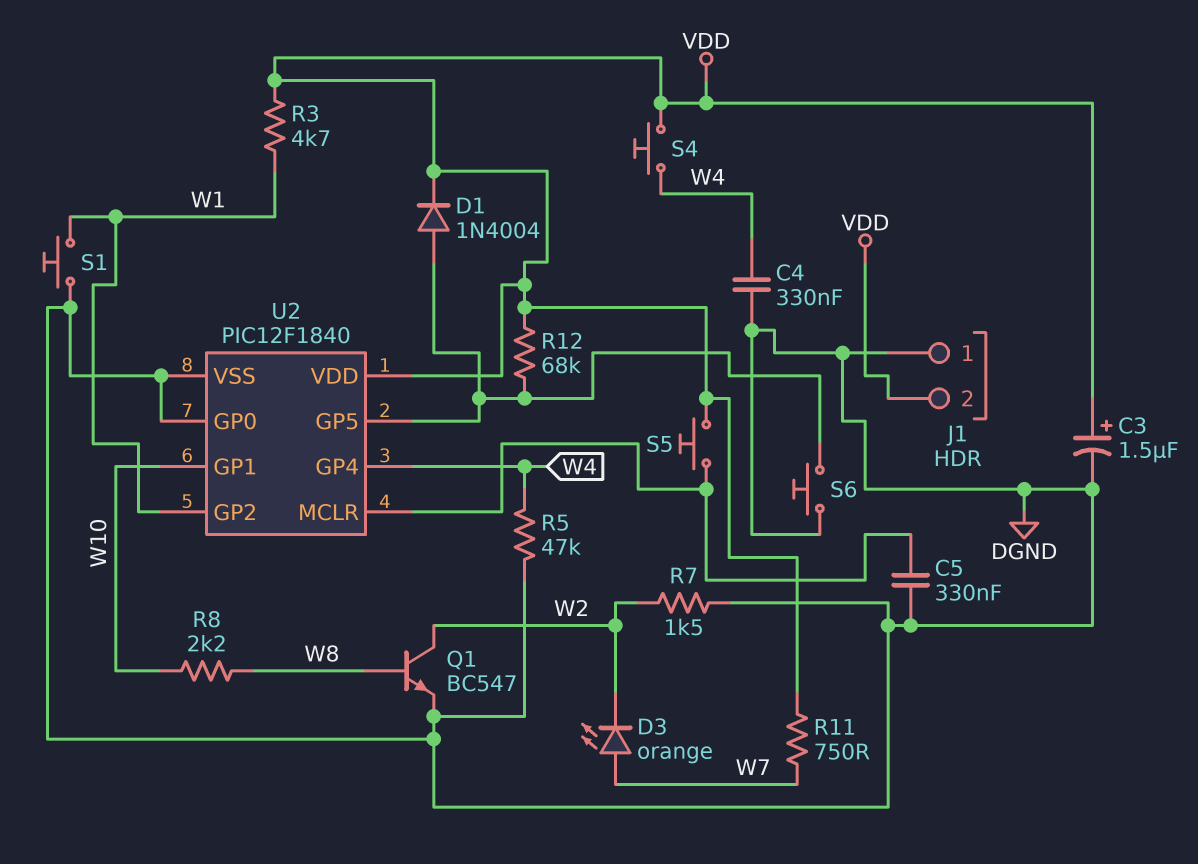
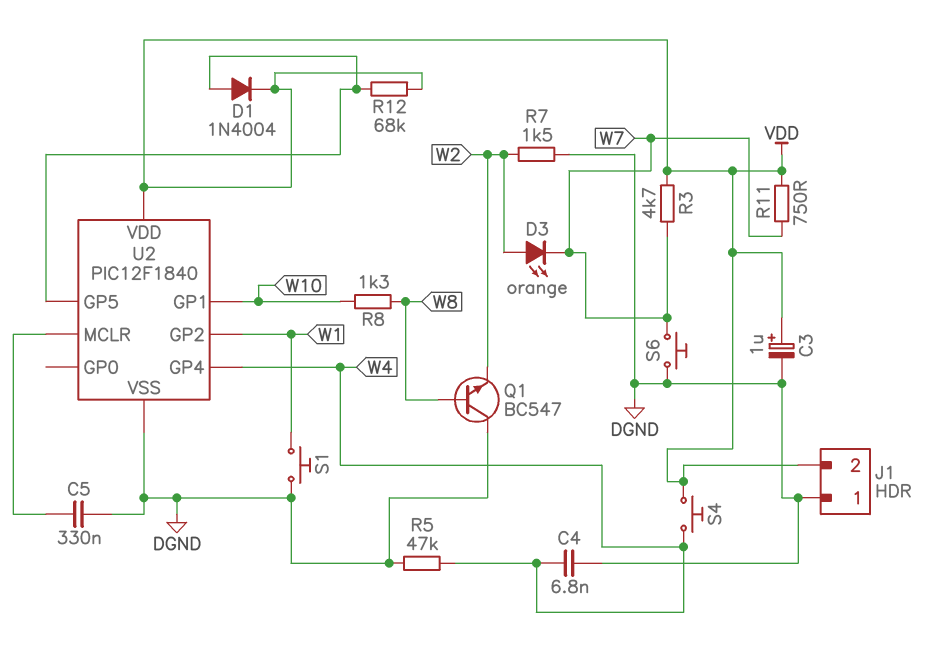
C3: 1.5uF (plus VDD, minus DGND) -> 1uF (plus VDD, minus DGND)
C4: 330nF (DGND, W4) -> 6.8nF (DGND, W4)
D3: LED orange (A W7, K W2) -> LED orange (A W2, K W7)
Q1: NPN BC547 (B W8, C W2, E DGND) -> NPN BC547 (B W8, C DGND, E W2)
R3: 4.7k (VDD, W1) -> 4.7k (VDD, W7)
R8: 2.2k (W8, W10) -> 1.3k (W8, W10)
S5: button (U2/MCLR, VDD) -> none
S6: button (DGND, U2/GP5) -> button (DGND, W7)
U2 pin GP0: DGND -> none

